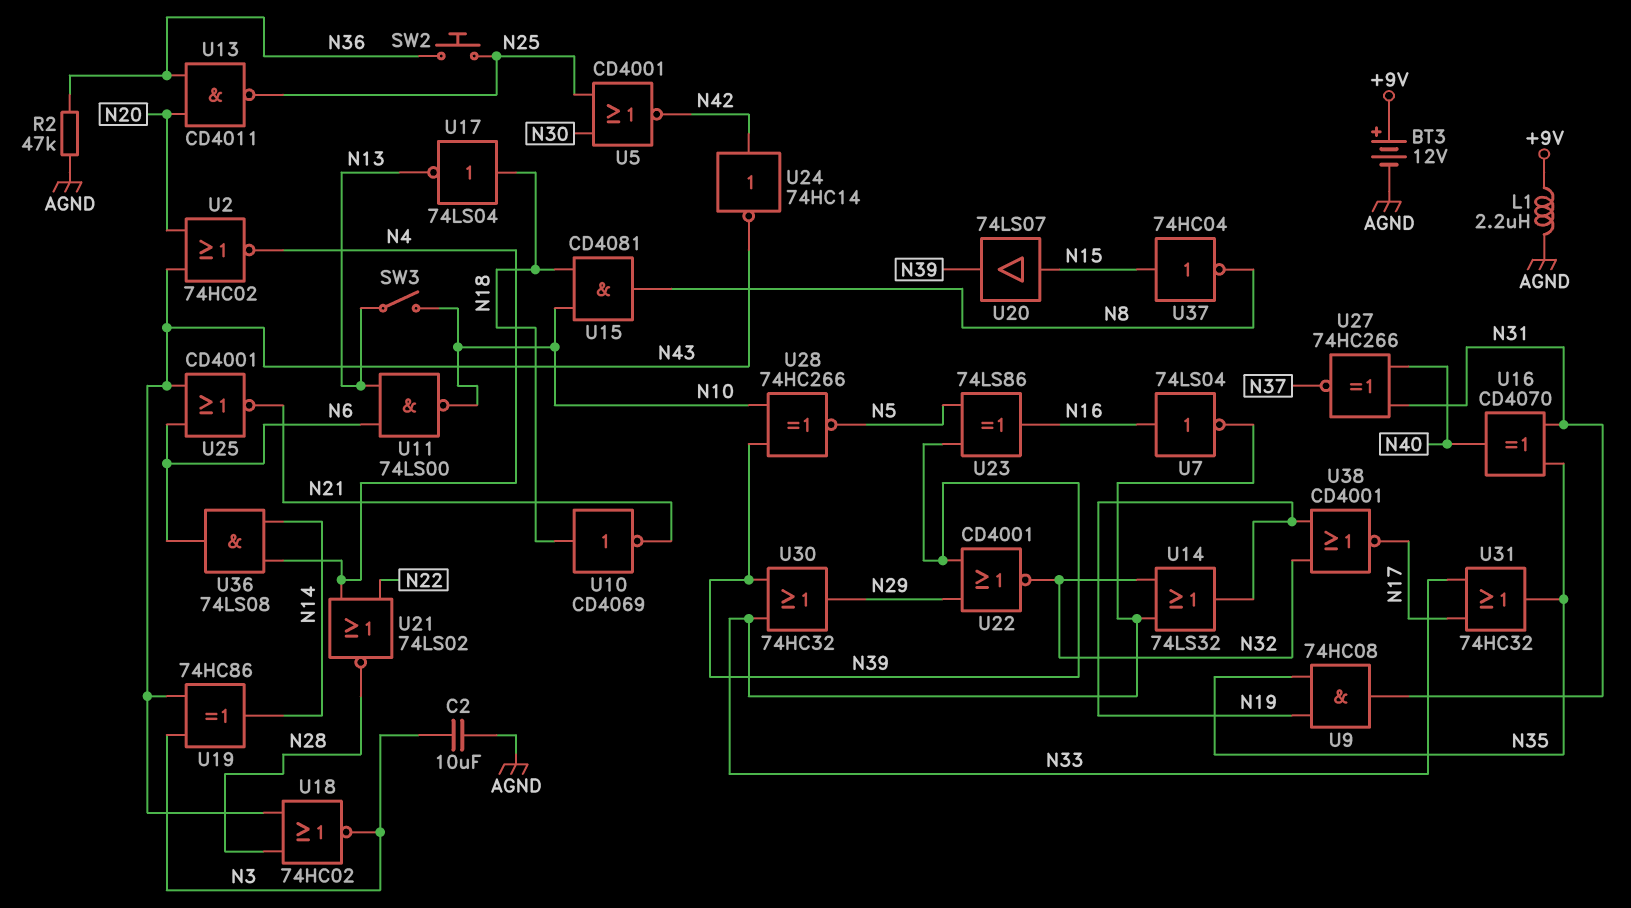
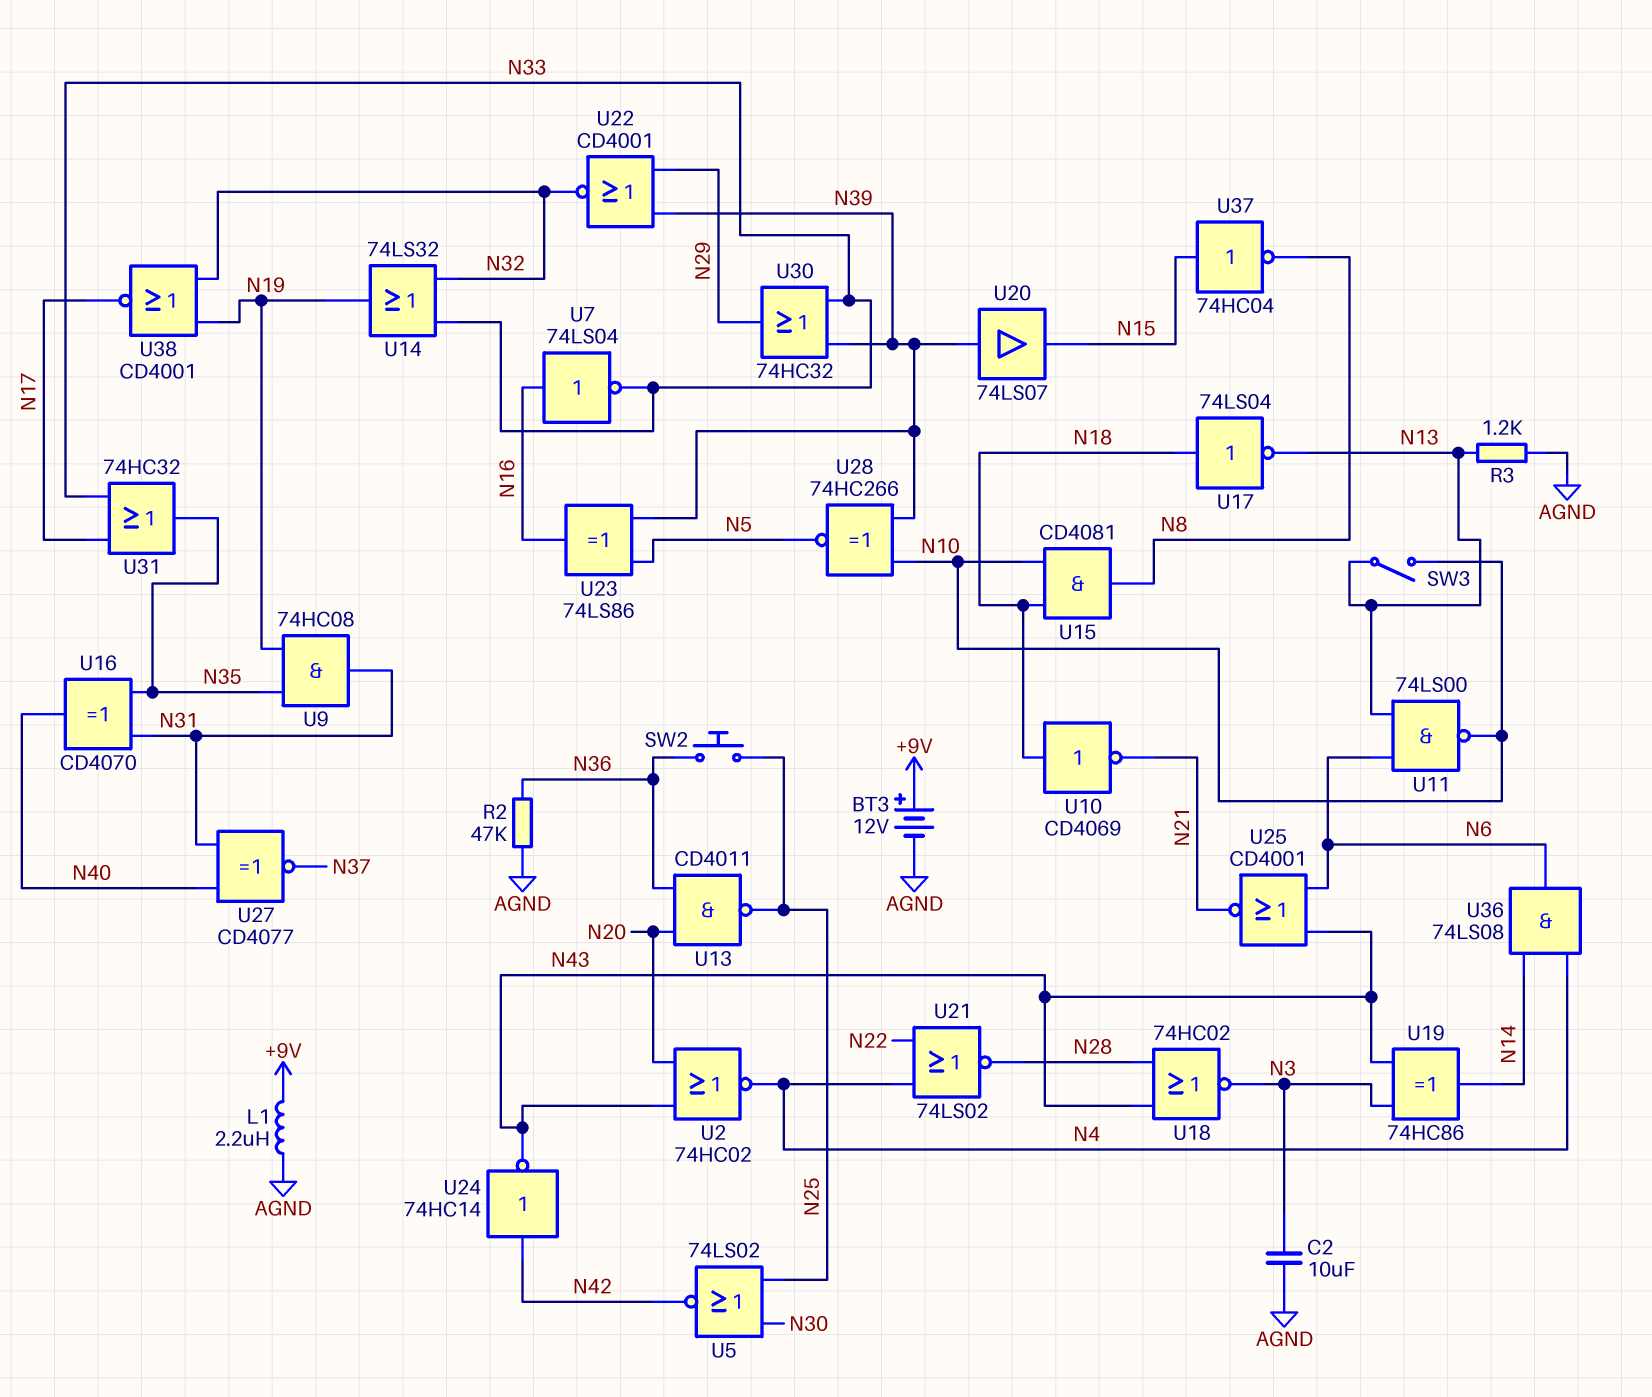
R3: none -> 1.2k (AGND, N13)
U5: NOR CD4001 (in N25, in N30, out N42) -> NOR 74LS02 (in N25, in N30, out N42)
U20: buffer 74LS07 (in N15, out N39) -> buffer 74LS07 (in N39, out N15)
U27: XNOR 74HC266 (in N31, in N40, out N37) -> XNOR CD4077 (in N31, in N40, out N37)

